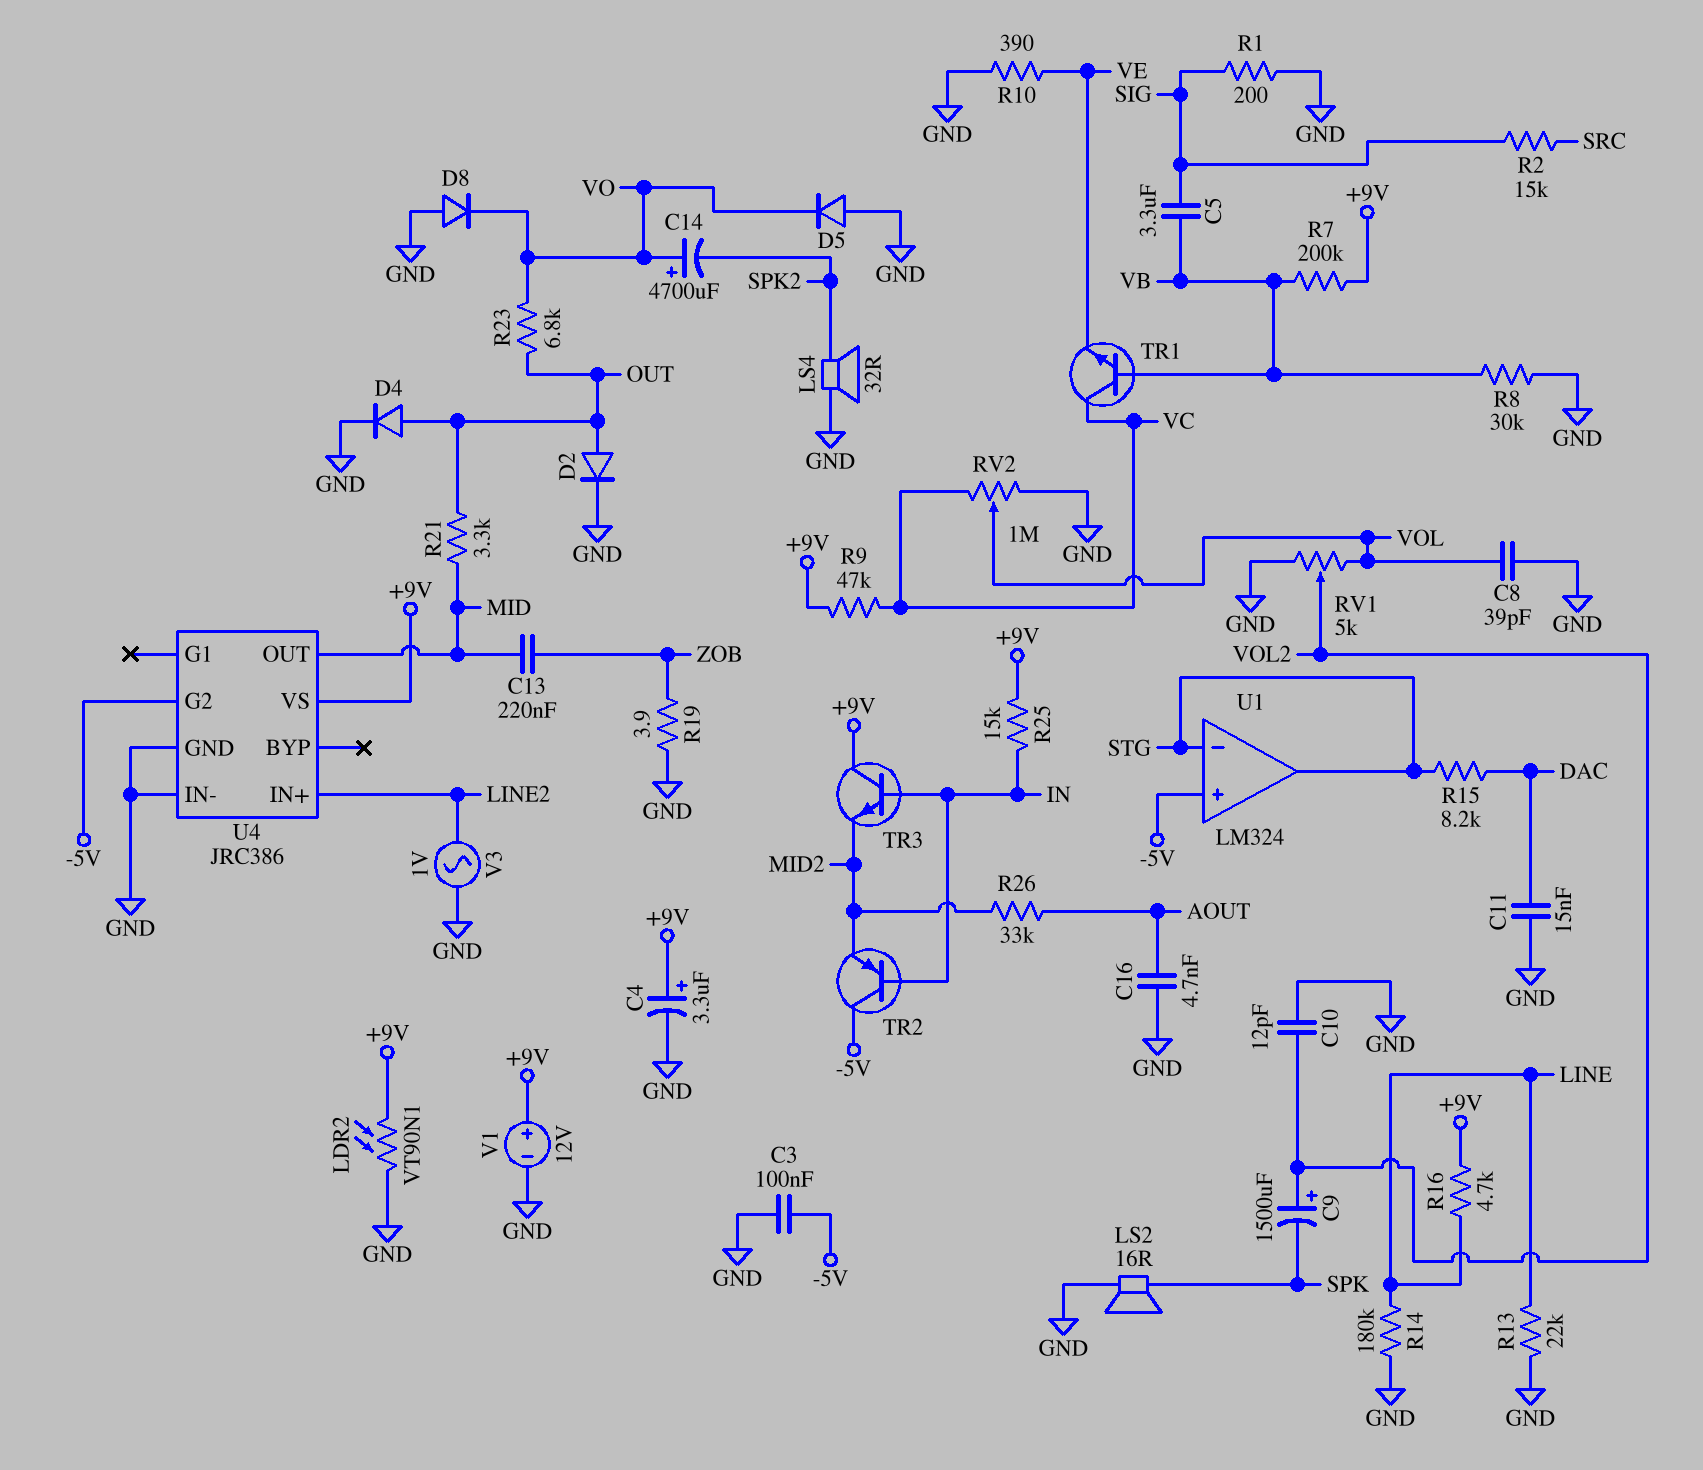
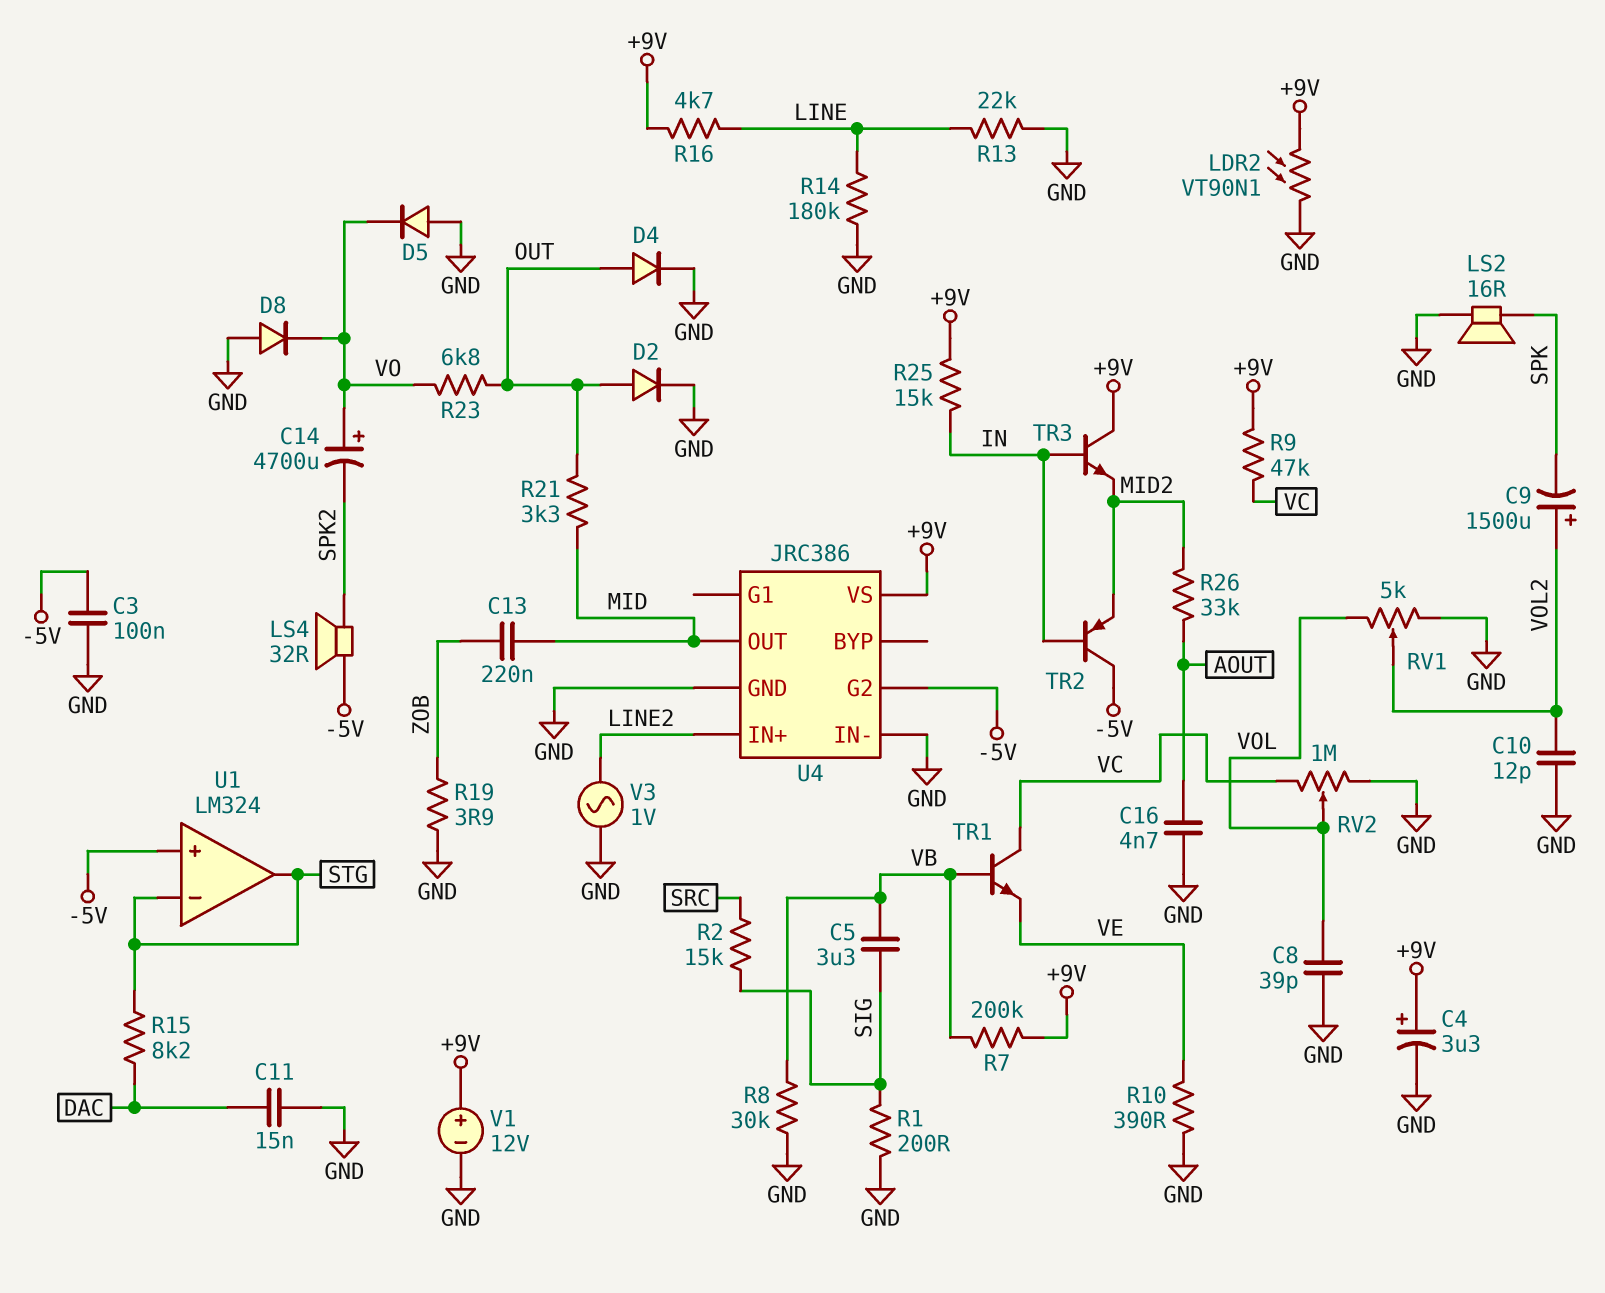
LS4: speaker 32R (GND, SPK2) -> speaker 32R (-5V, SPK2)

